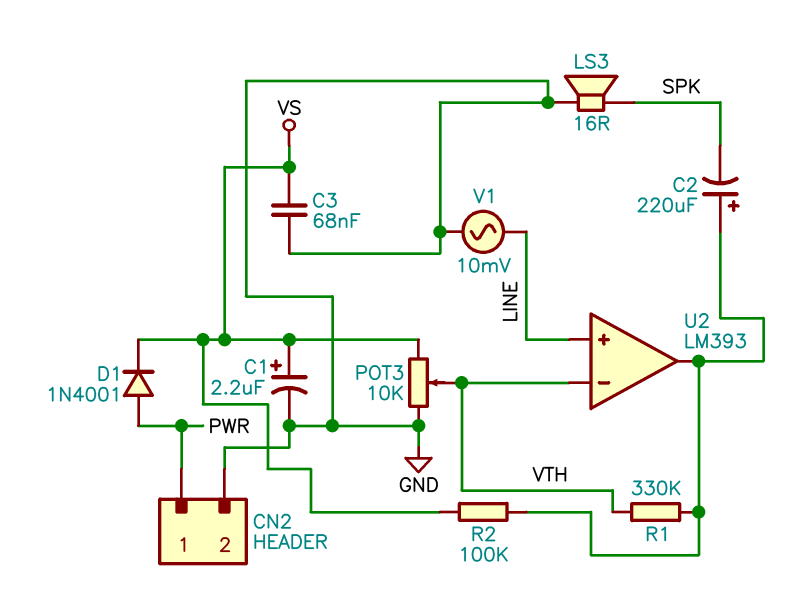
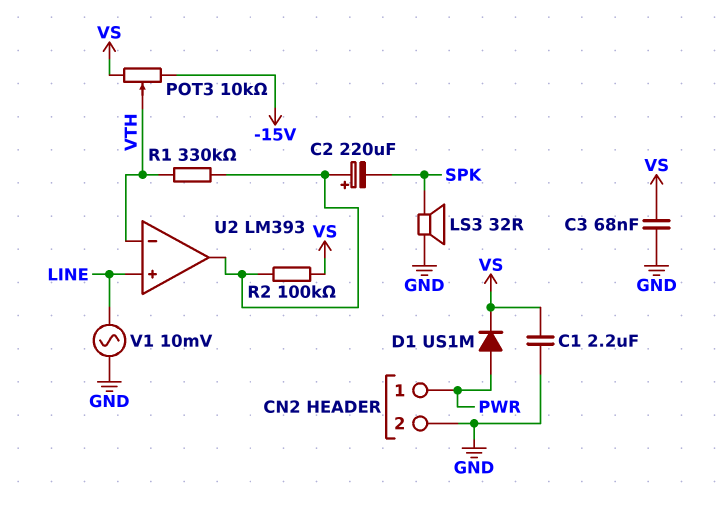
C1: 2.2uF (plus VS, minus GND) -> 2.2uF (GND, VS)
D1: diode 1N4001 (A PWR, K VS) -> diode US1M (A PWR, K VS)
LS3: speaker 16R (GND, SPK) -> speaker 32R (GND, SPK)
POT3: 10k (GND, VS, wiper VTH) -> 10k (-15V, VS, wiper VTH)

